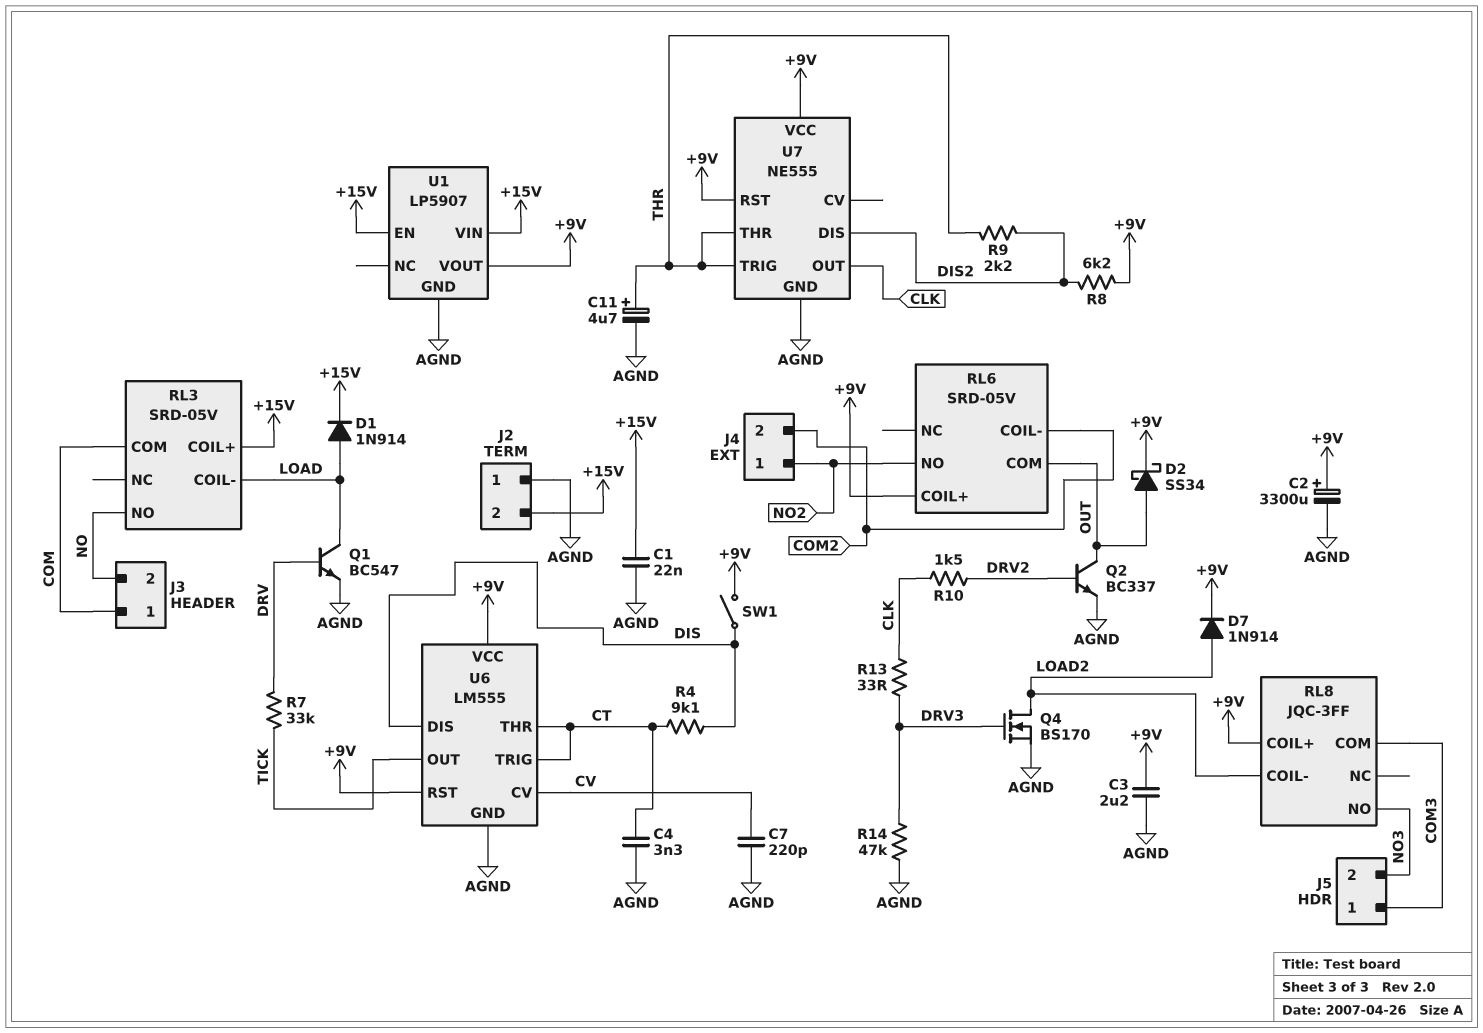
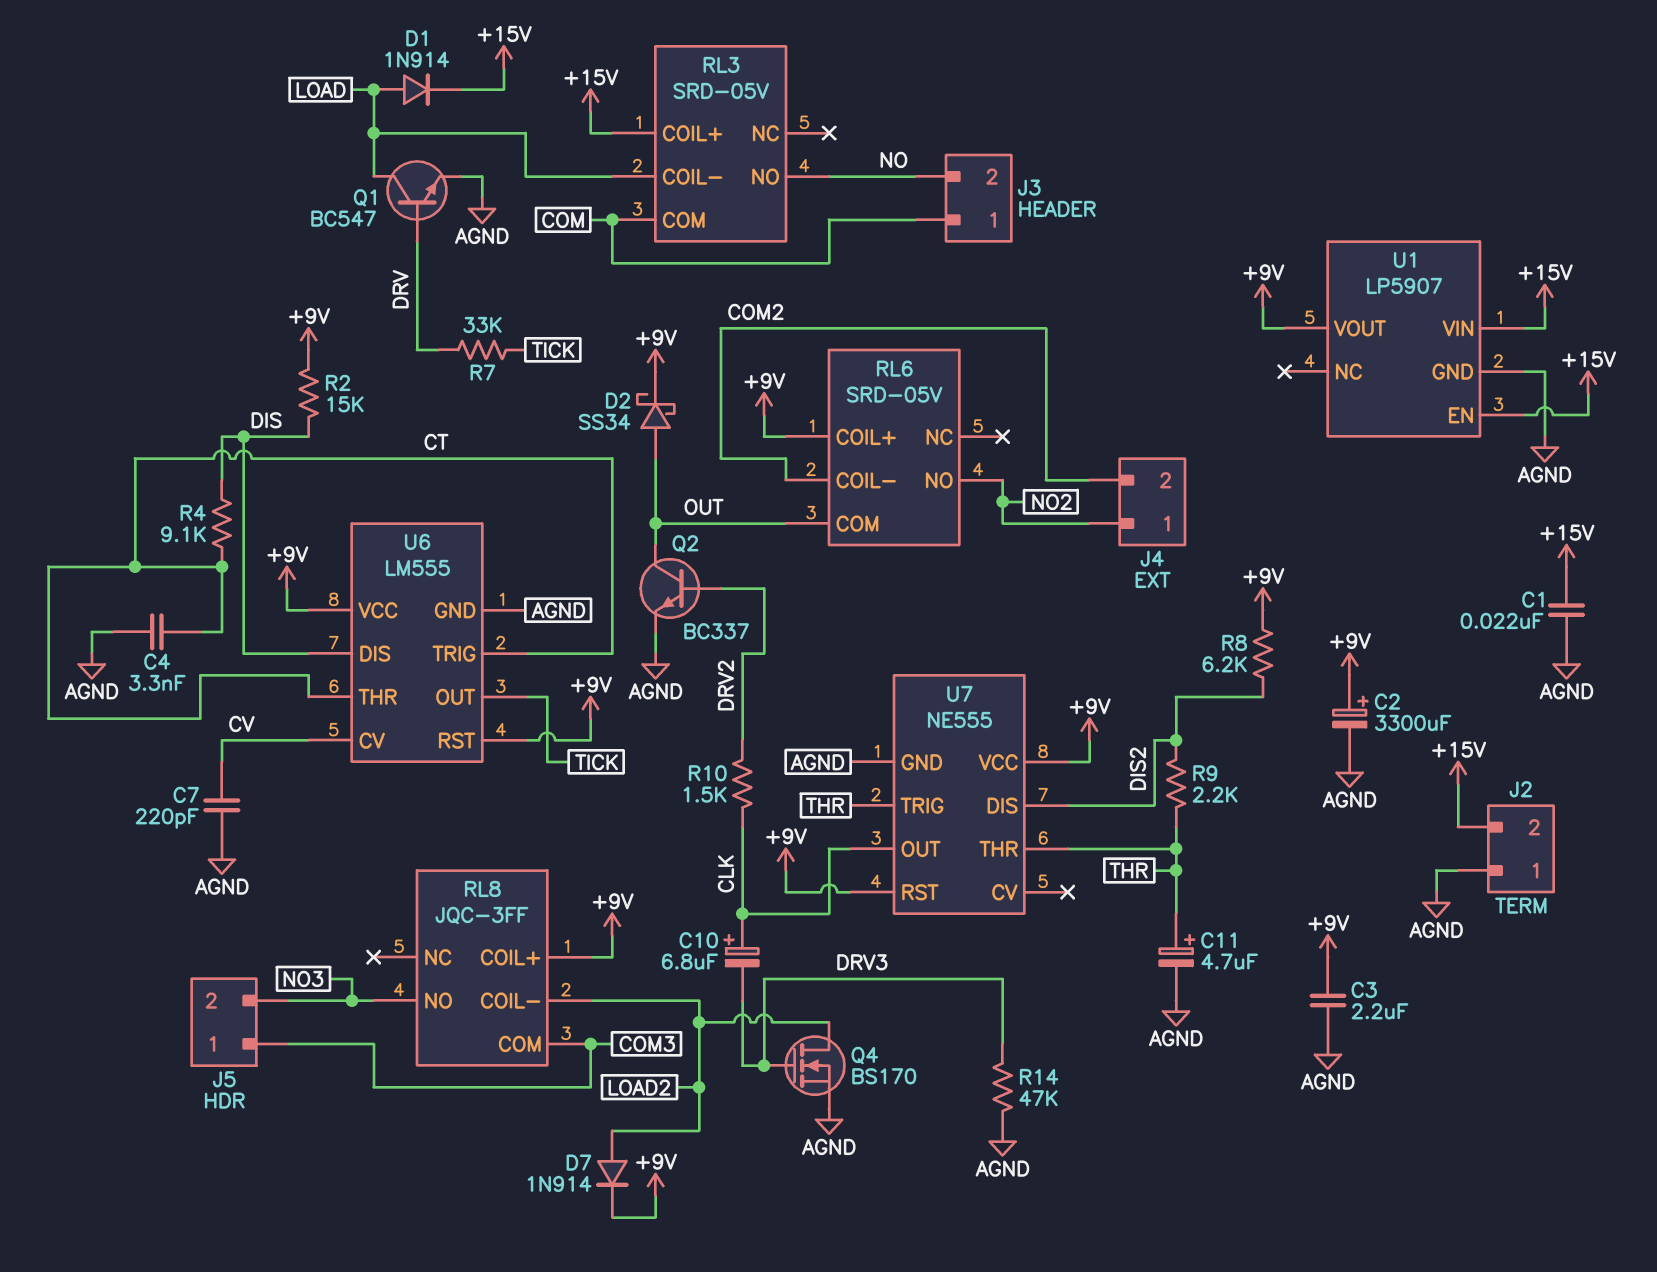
C10: none -> 6.8uF (plus CLK, minus DRV3)
R2: none -> 15k (+9V, DIS)
R13: 33 (CLK, DRV3) -> none
SW1: switch (+9V, DIS) -> none

